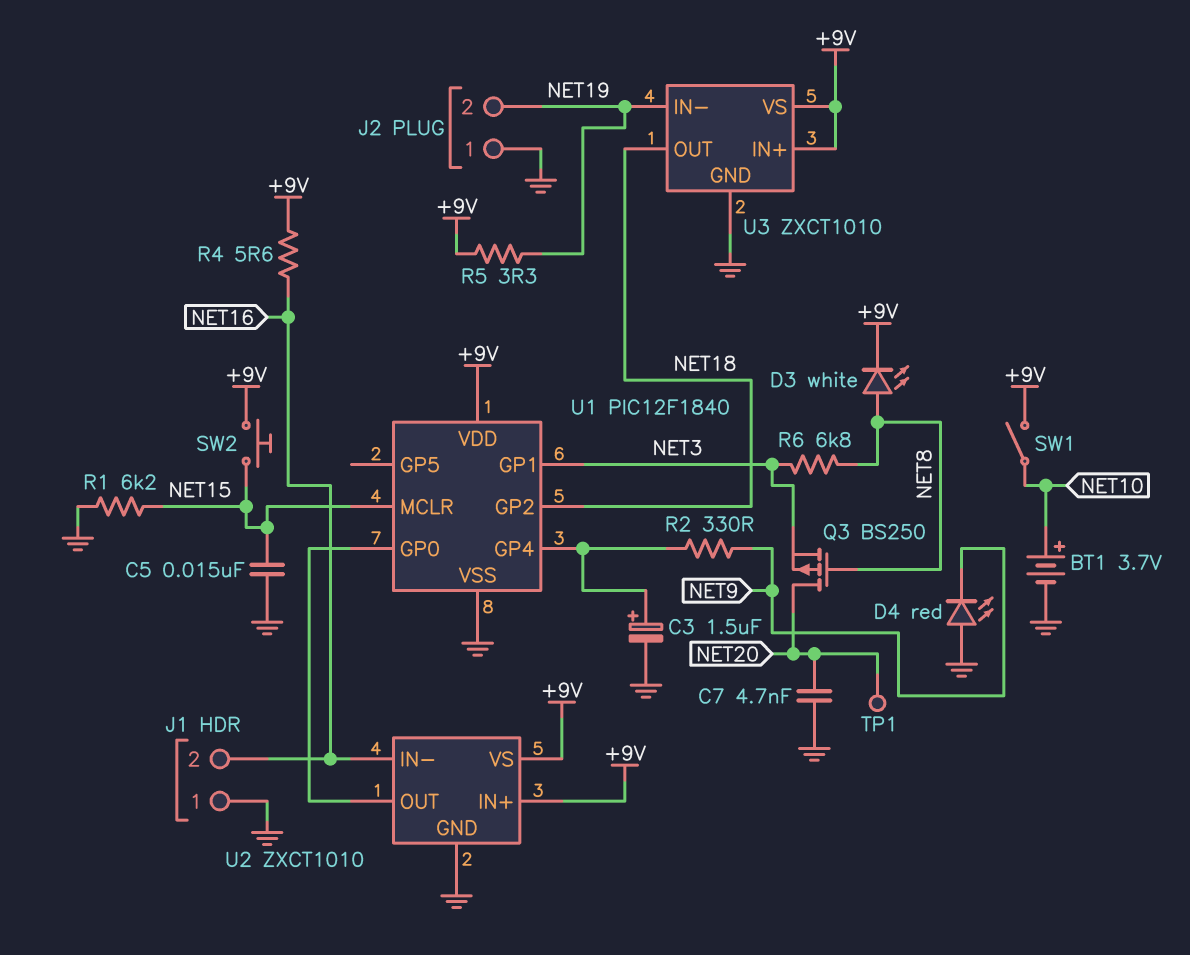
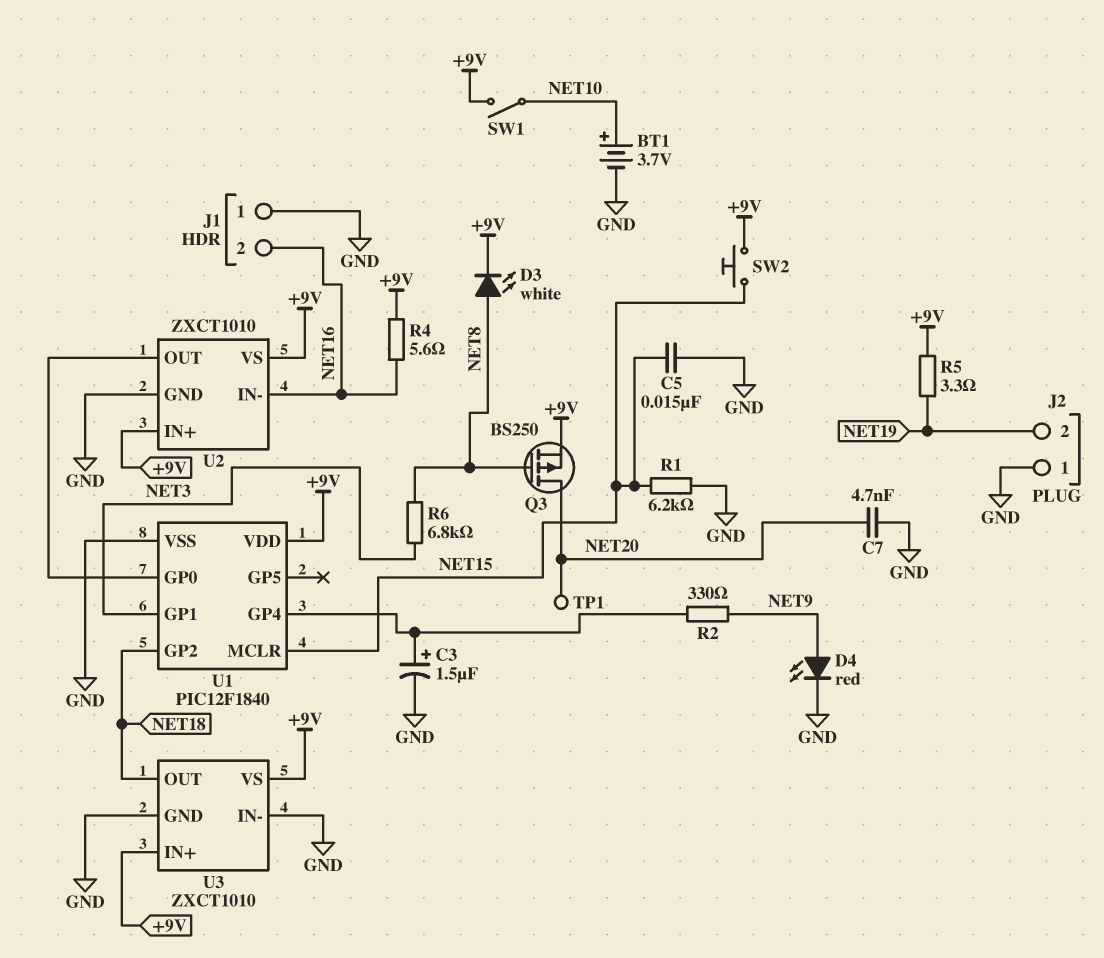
D4: LED red (A GND, K NET9) -> LED red (A NET9, K GND)
Q3: PMOS BS250 (G NET8, D NET20, S NET3) -> PMOS BS250 (G NET8, D NET20, S +9V)
U3 pin IN-: NET19 -> GND

